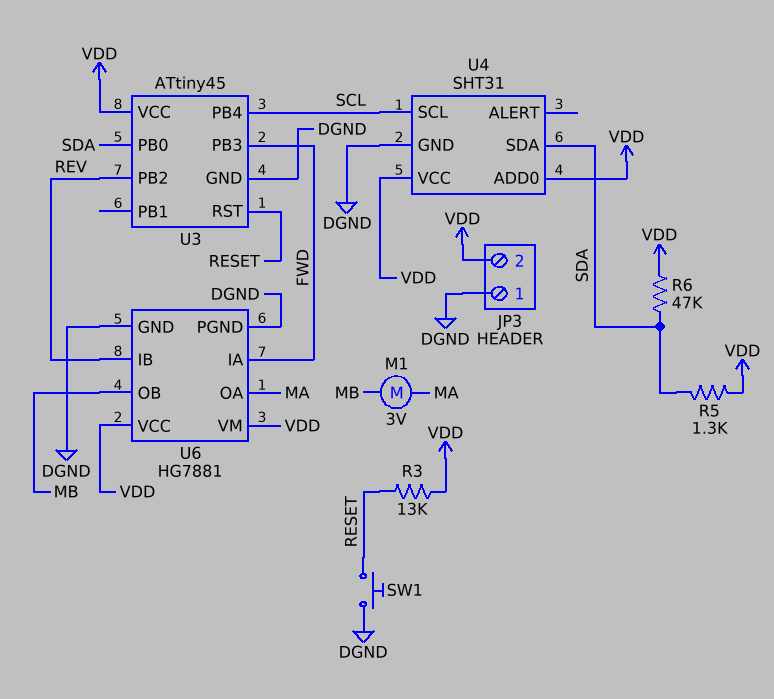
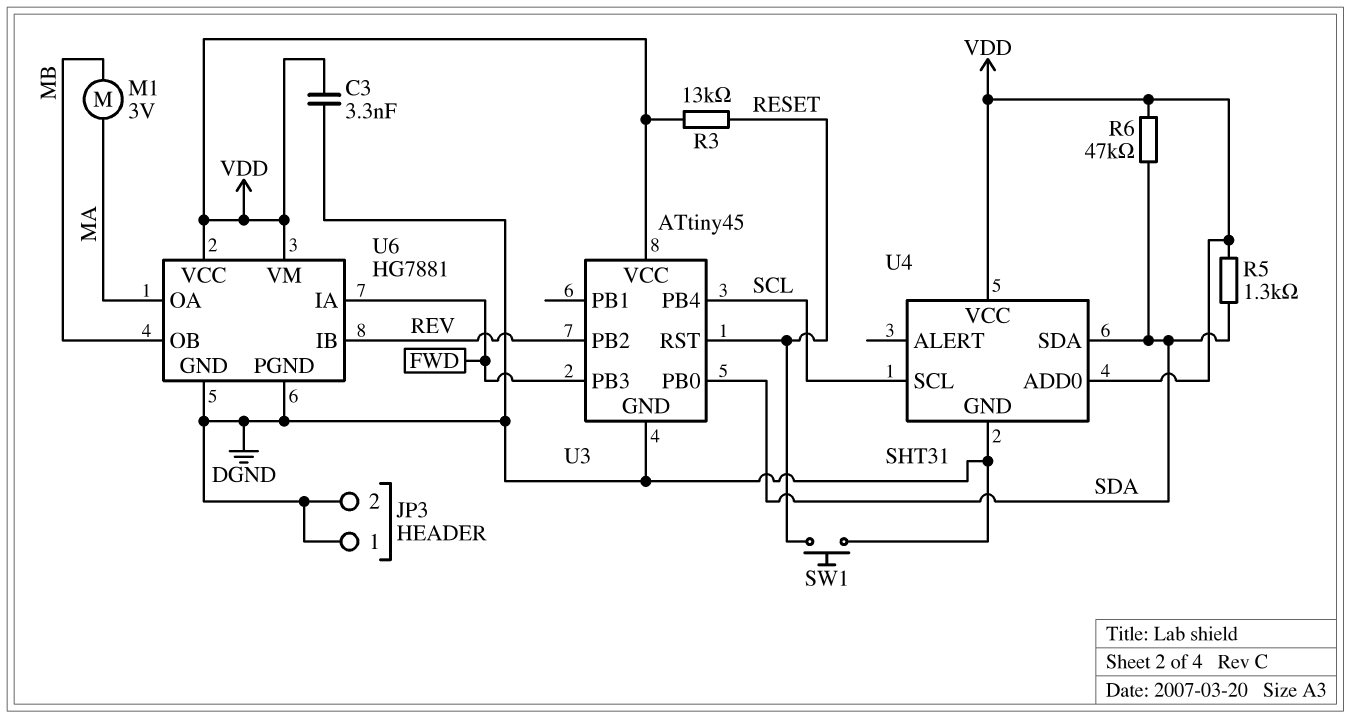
C3: none -> 3.3nF (DGND, VDD)
JP3 pin 2: VDD -> DGND

